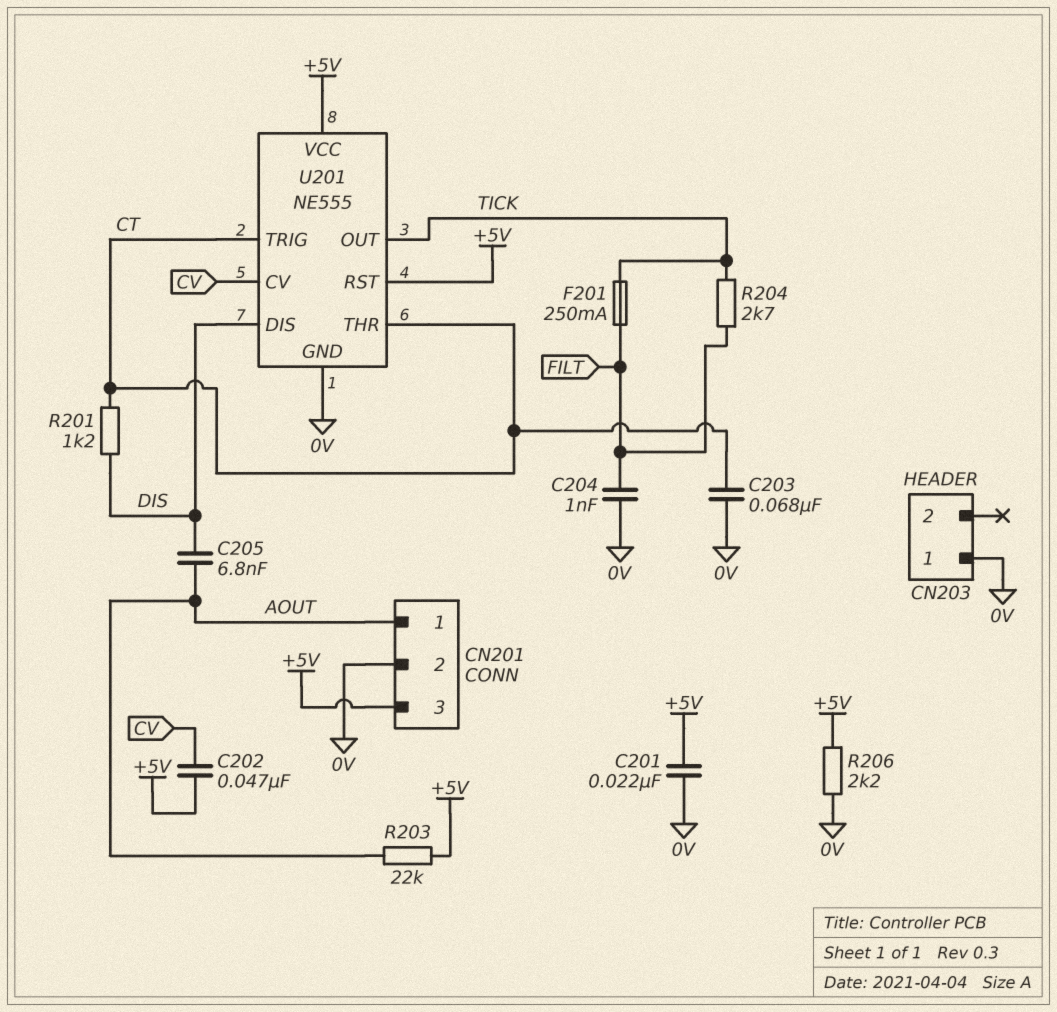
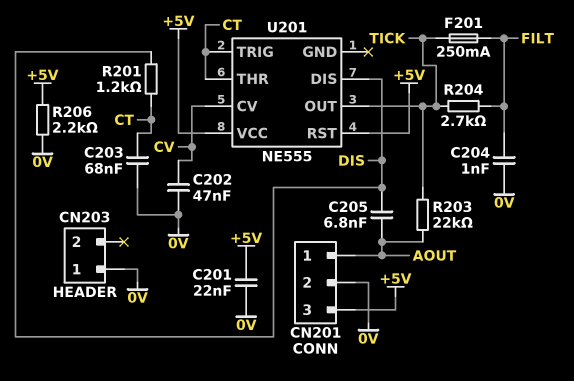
C202: 47nF (+5V, CV) -> 47nF (0V, CV)
R203: 22k (+5V, AOUT) -> 22k (AOUT, TICK)
U201 pin GND: 0V -> none

